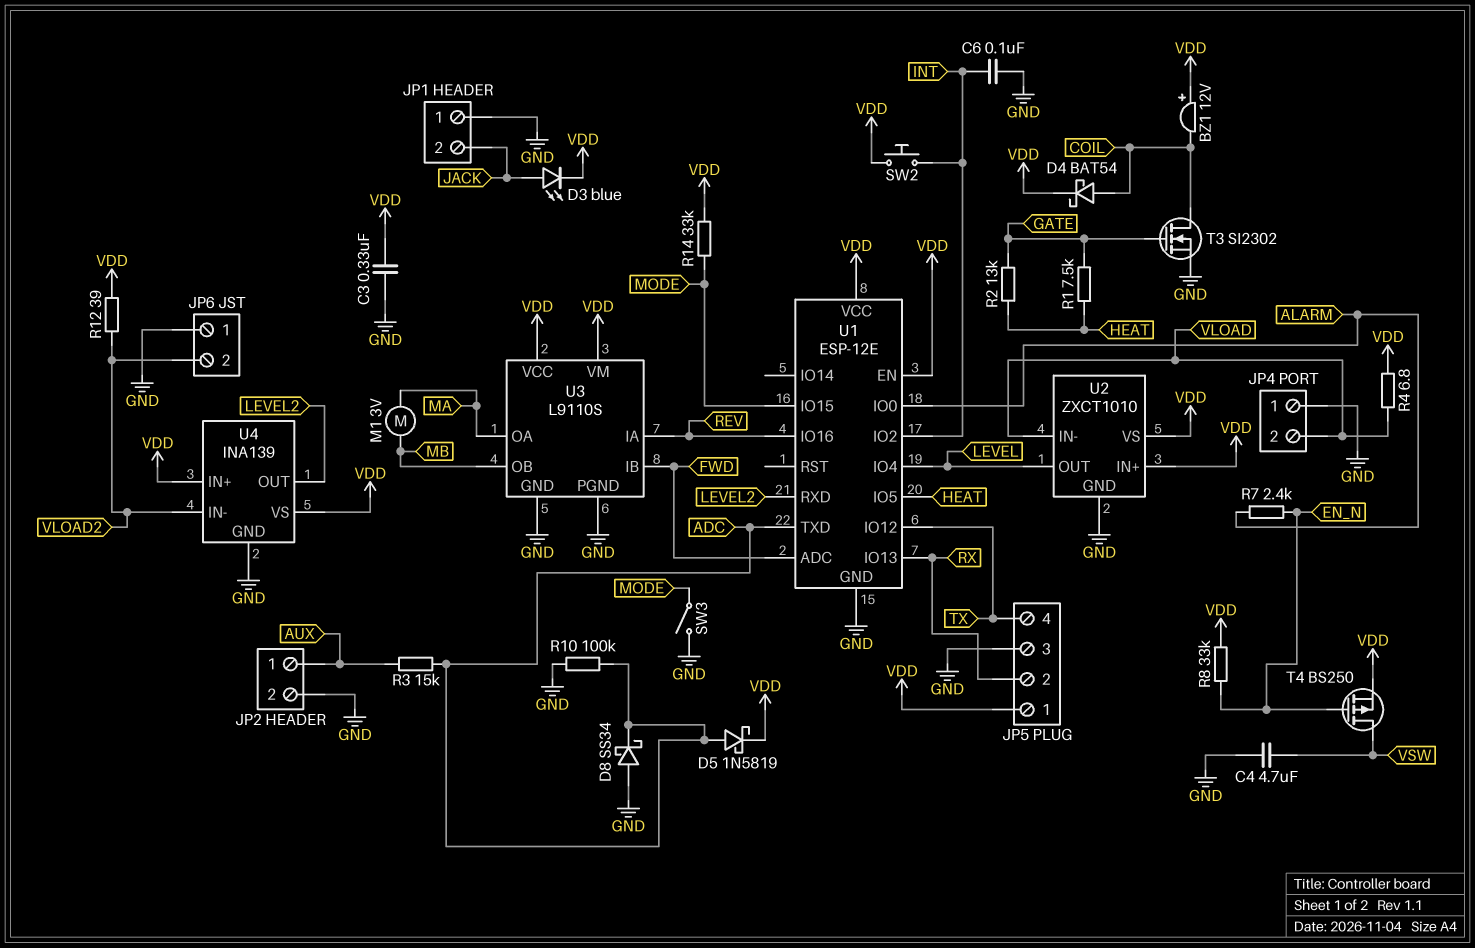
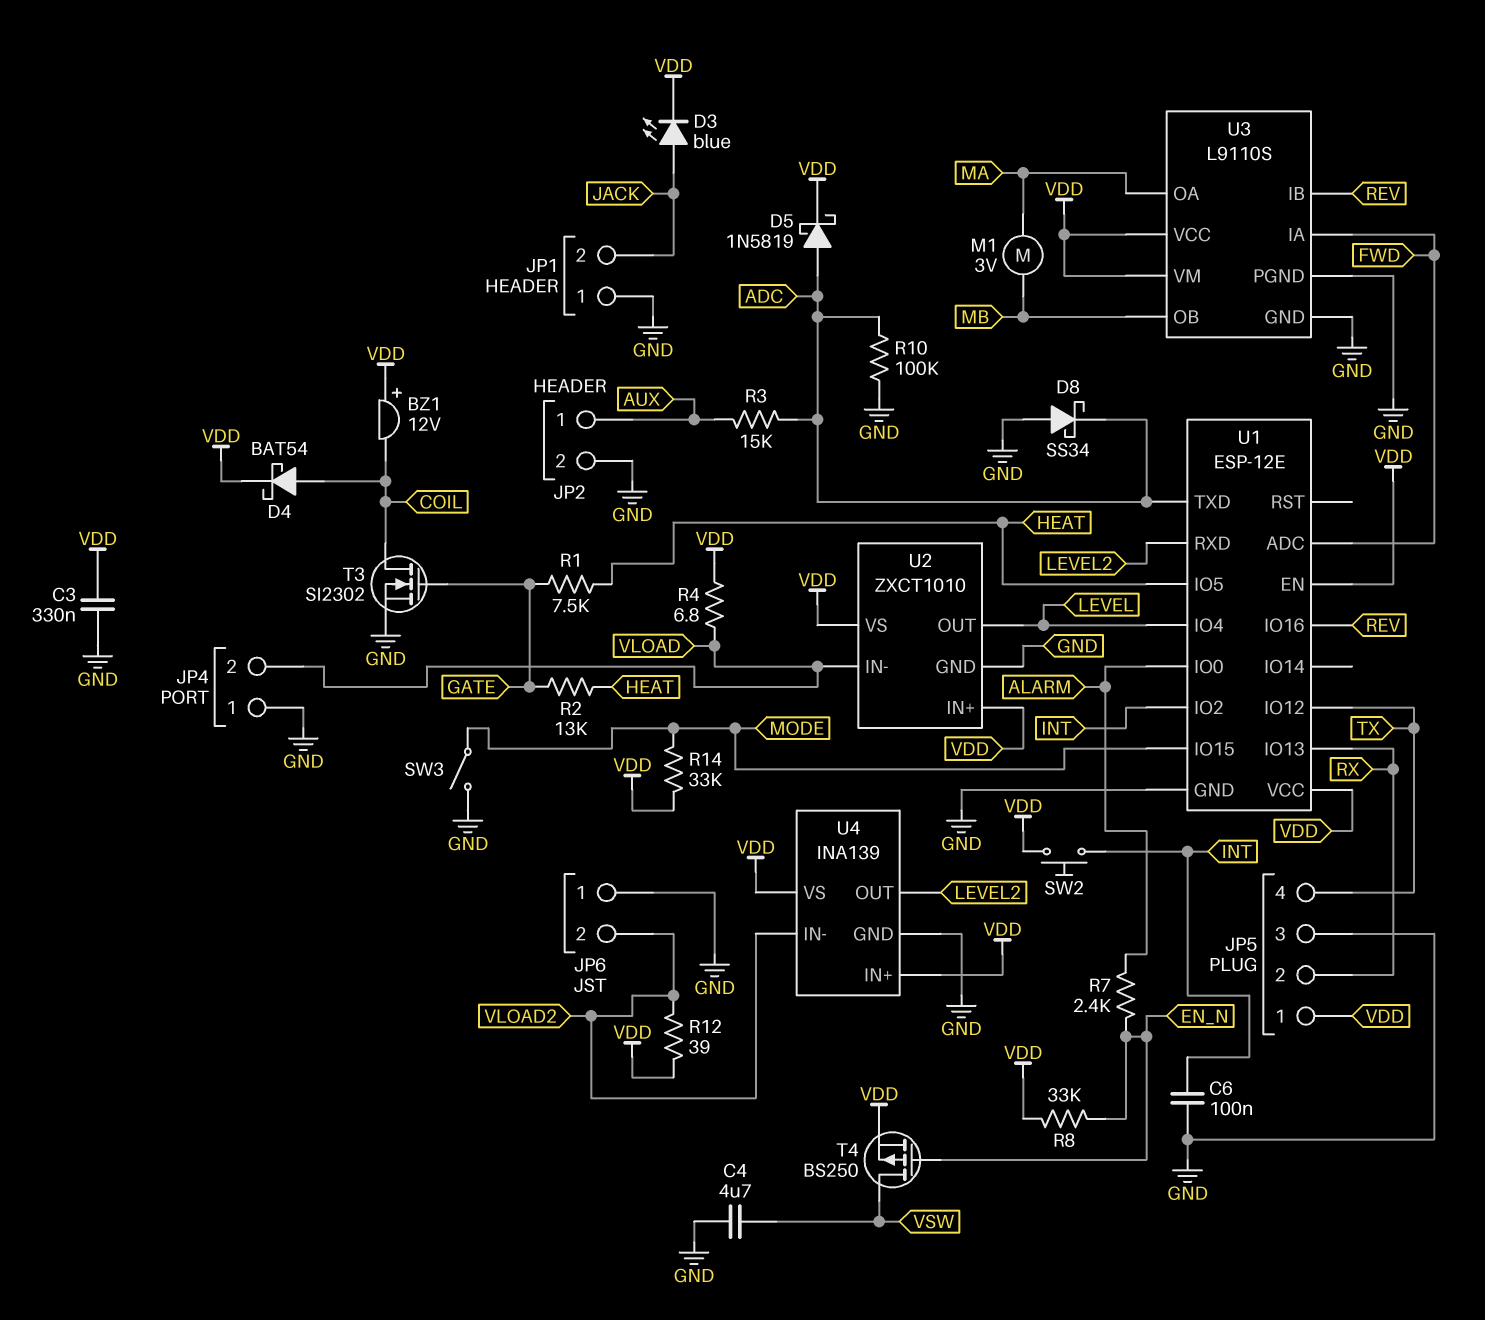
U3 pin IA: REV -> FWD
U3 pin IB: FWD -> REV

